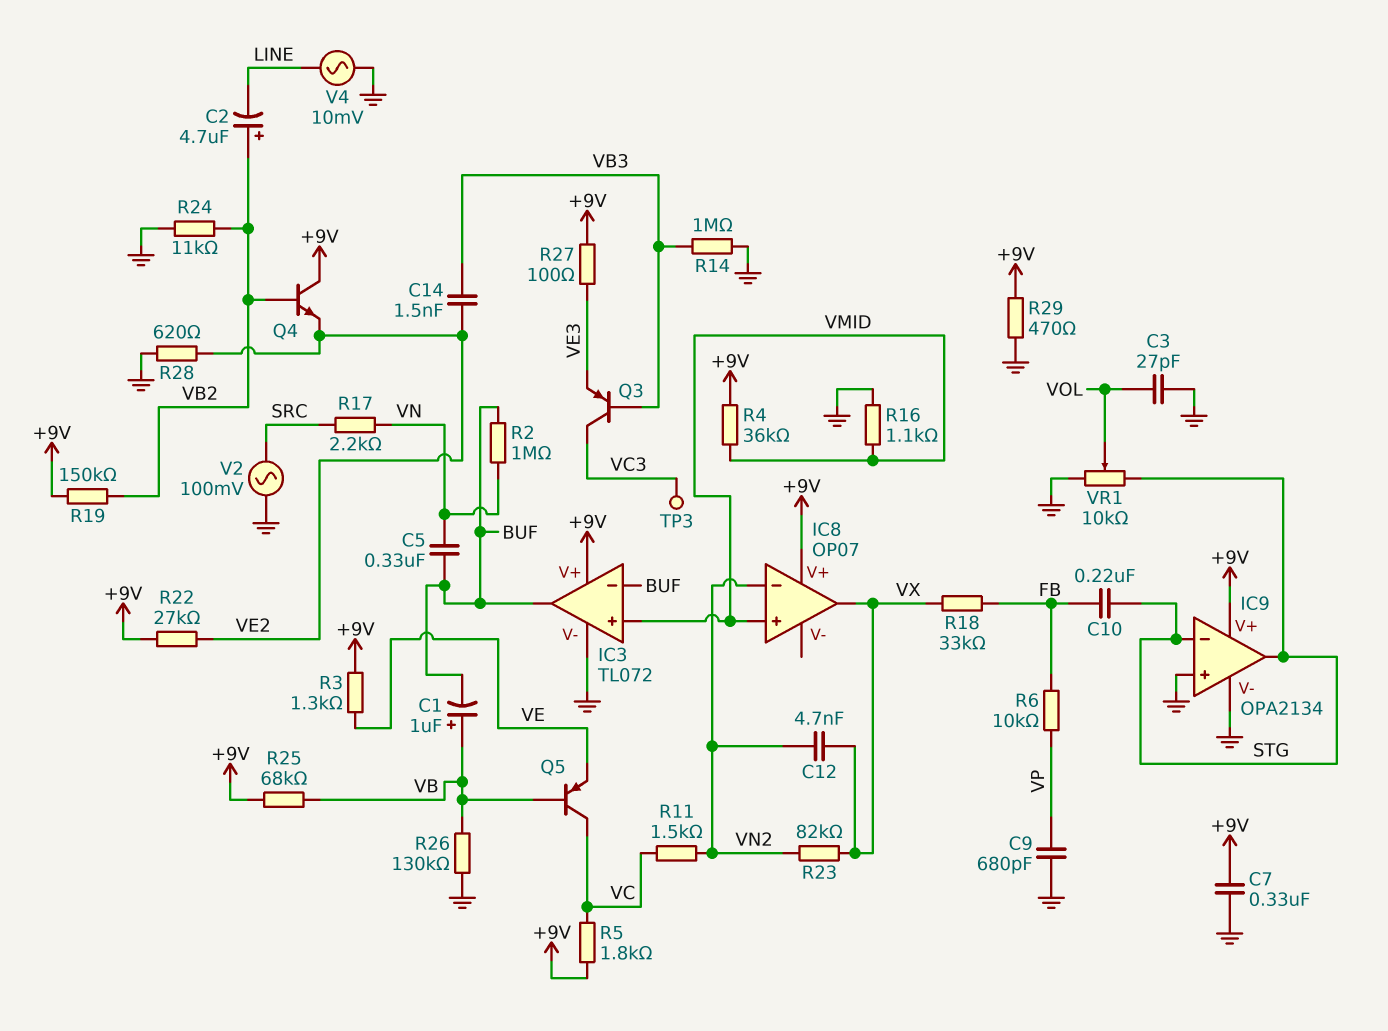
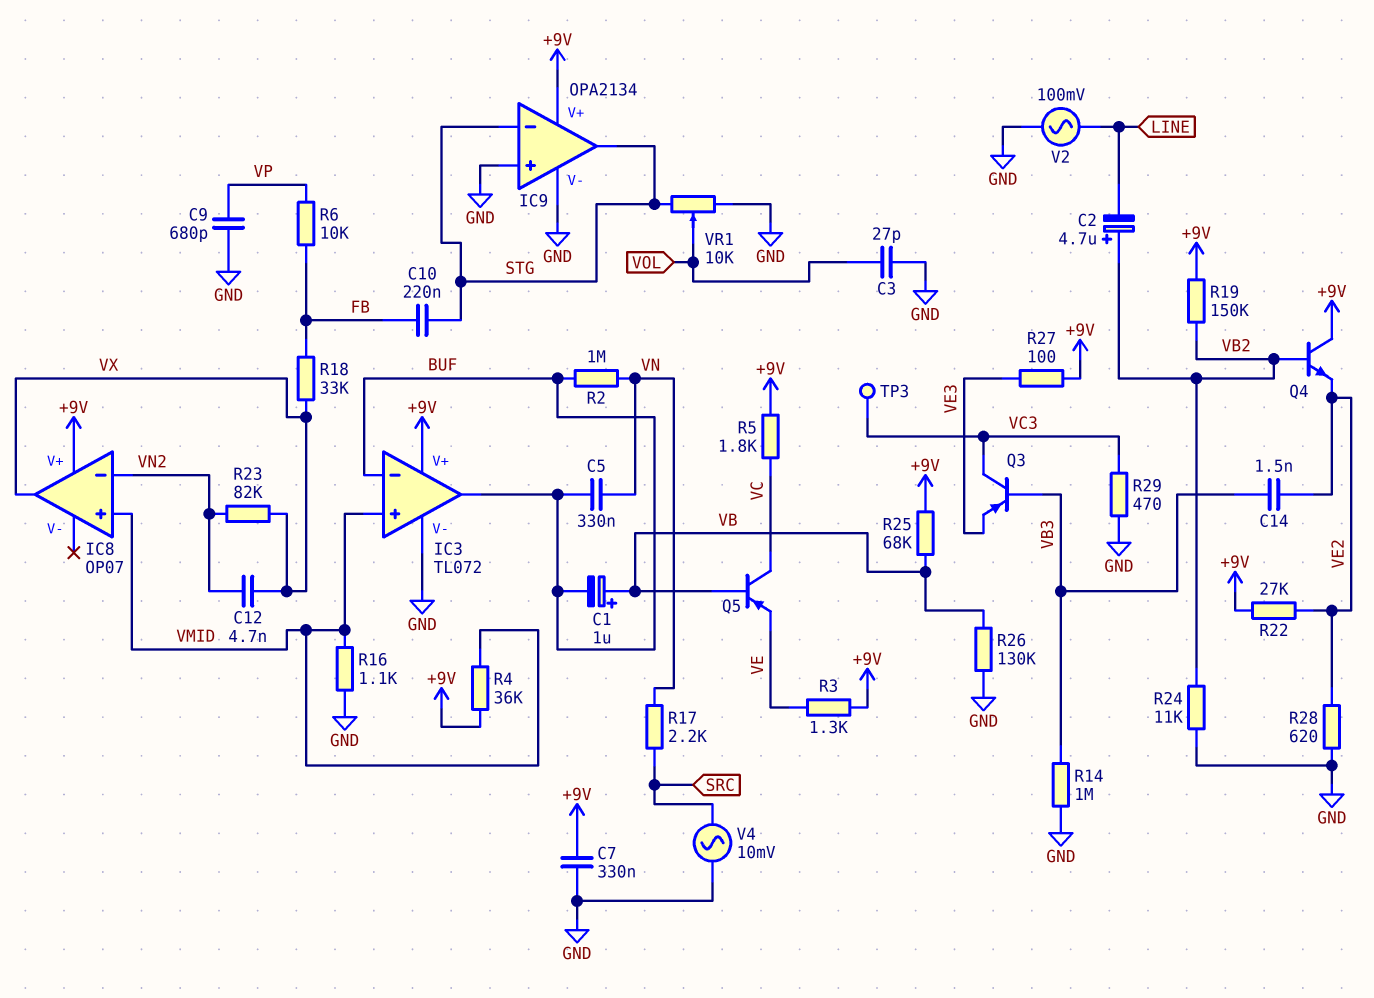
R11: 1.5k (VC, VN2) -> none
R29: 470 (+9V, GND) -> 470 (GND, VC3)
V2: AC 100mV (GND, SRC) -> AC 100mV (GND, LINE)
V4: AC 10mV (GND, LINE) -> AC 10mV (GND, SRC)

